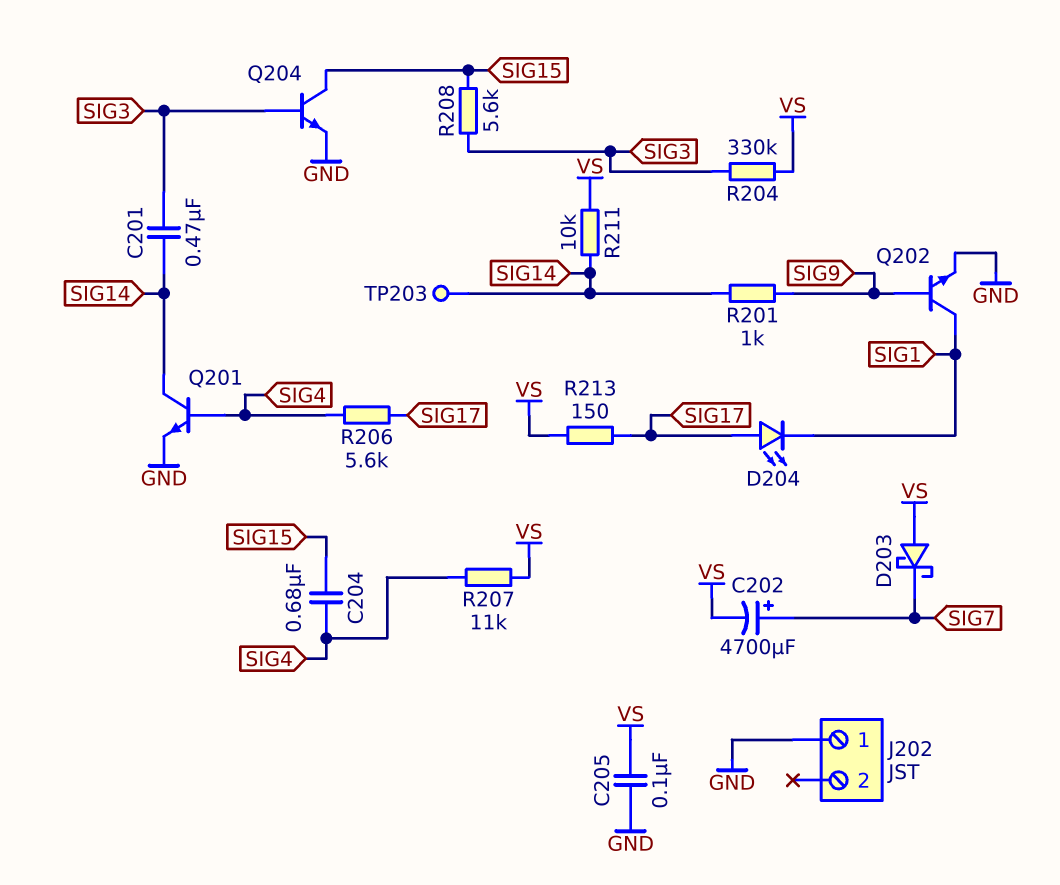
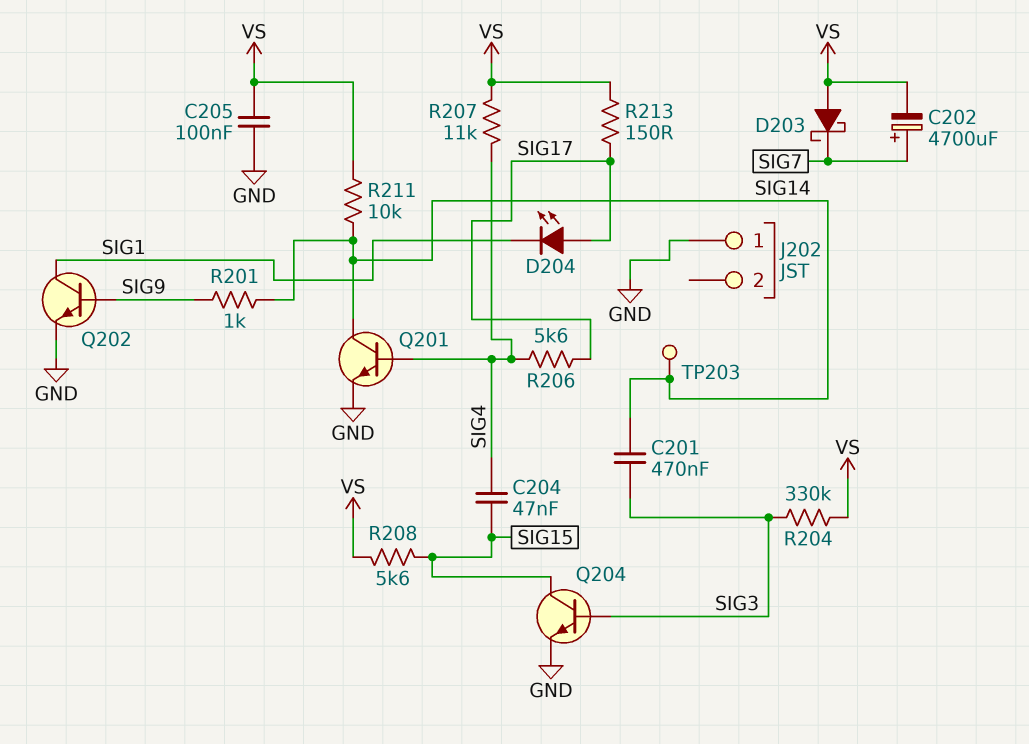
C204: 680nF (SIG4, SIG15) -> 47nF (SIG4, SIG15)
R208: 5.6k (SIG3, SIG15) -> 5.6k (SIG15, VS)

